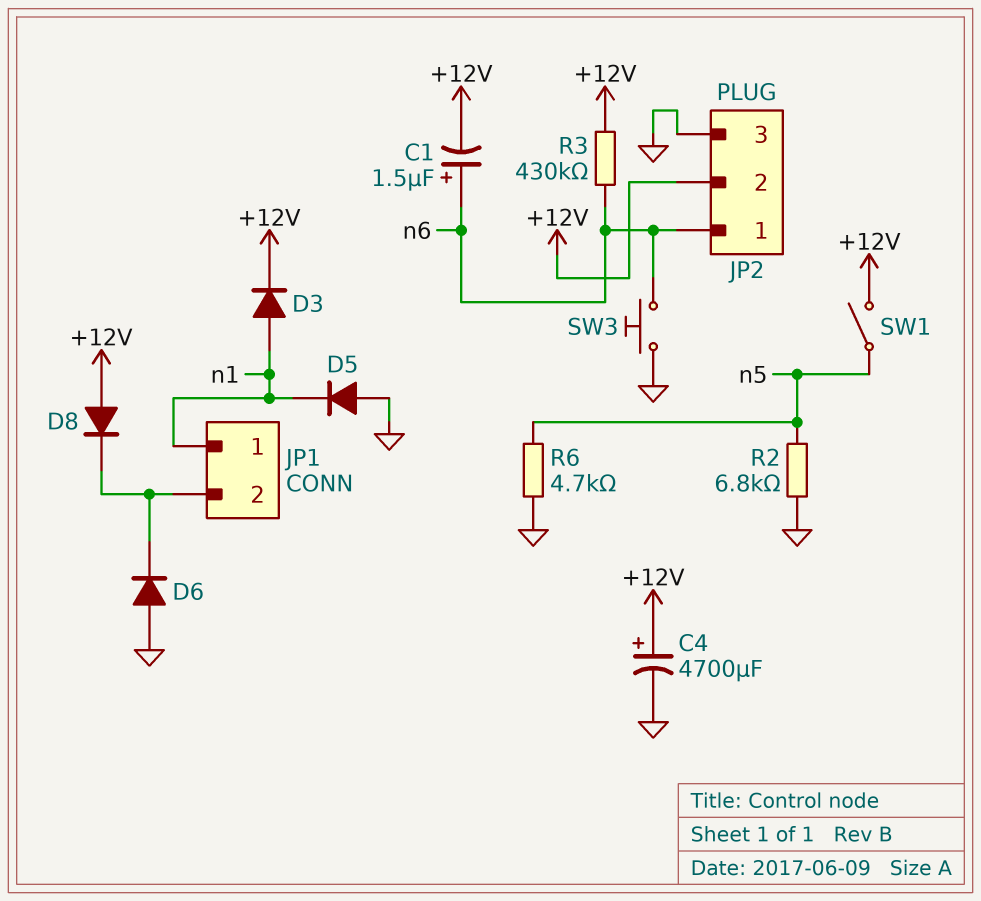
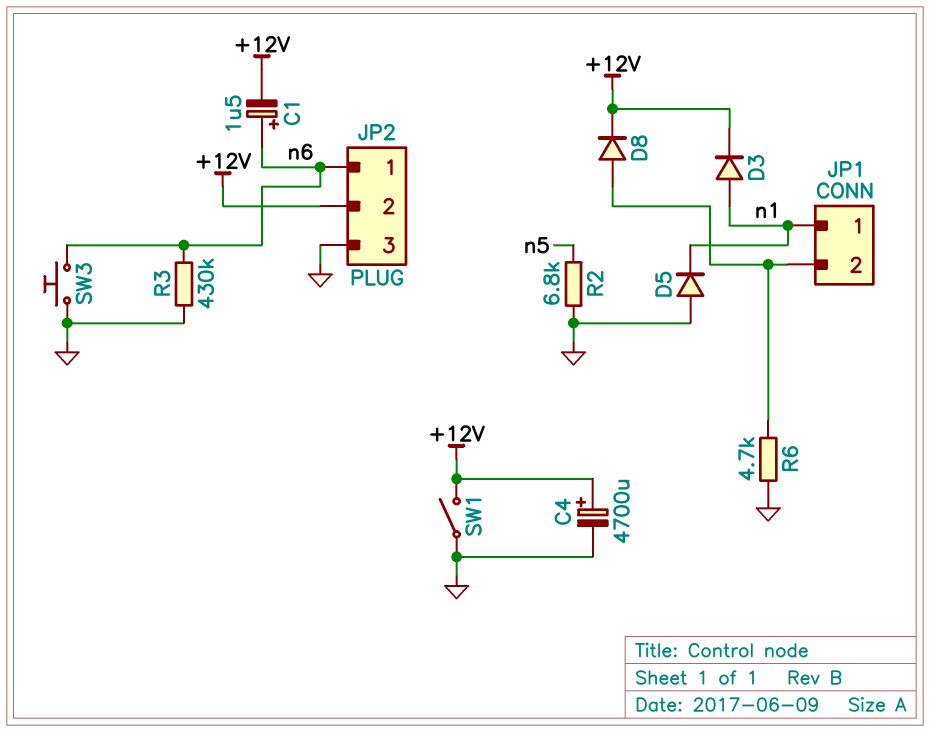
D6: diode (A GND, K JP1/2) -> none
D8: diode (A +12V, K JP1/2) -> diode (A JP1/2, K +12V)
R3: 430k (+12V, n6) -> 430k (GND, n6)
R6: 4.7k (GND, n5) -> 4.7k (GND, JP1/2)
SW1: switch (+12V, n5) -> switch (+12V, GND)

